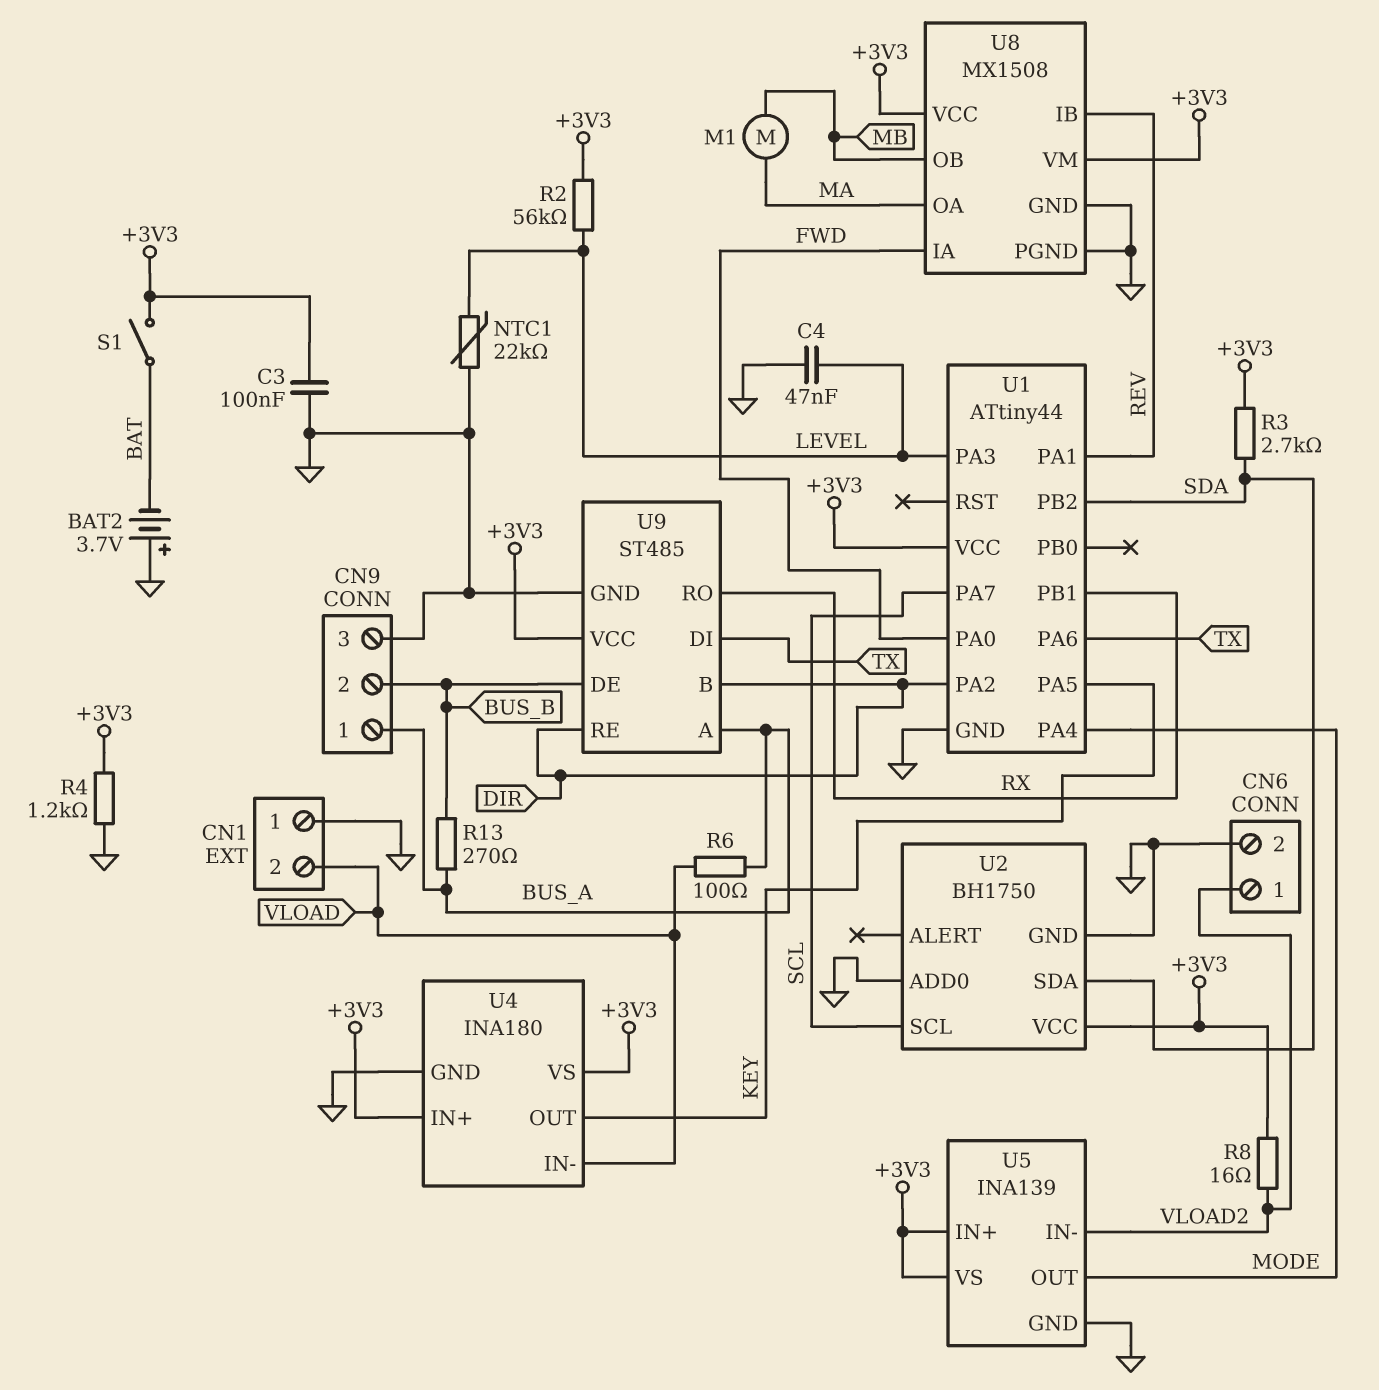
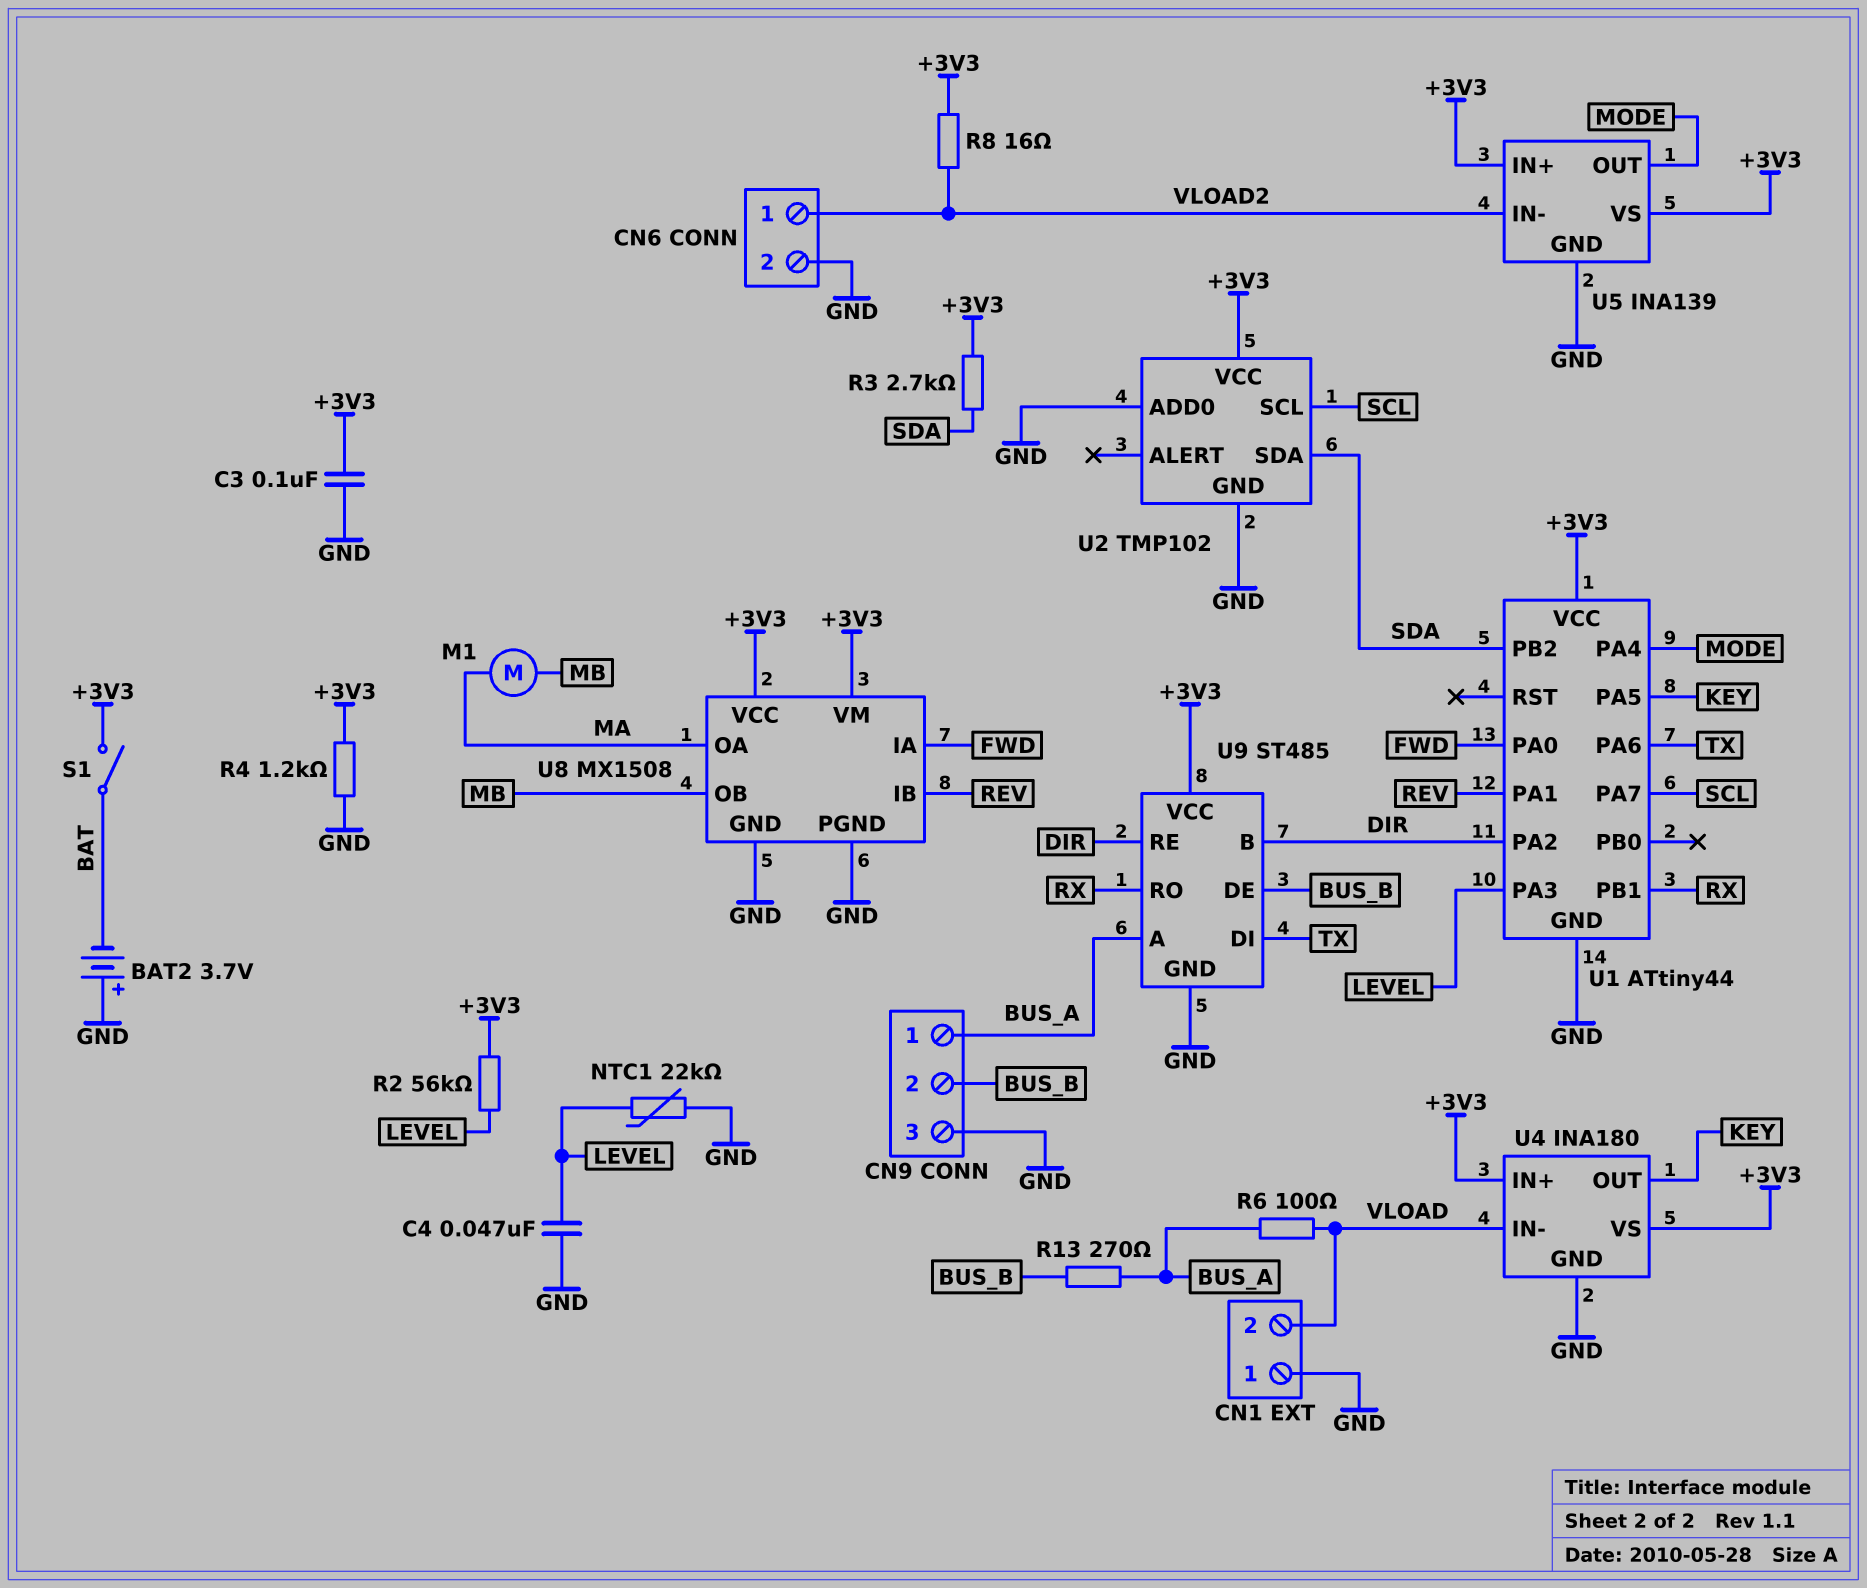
U2: BH1750 -> TMP102

